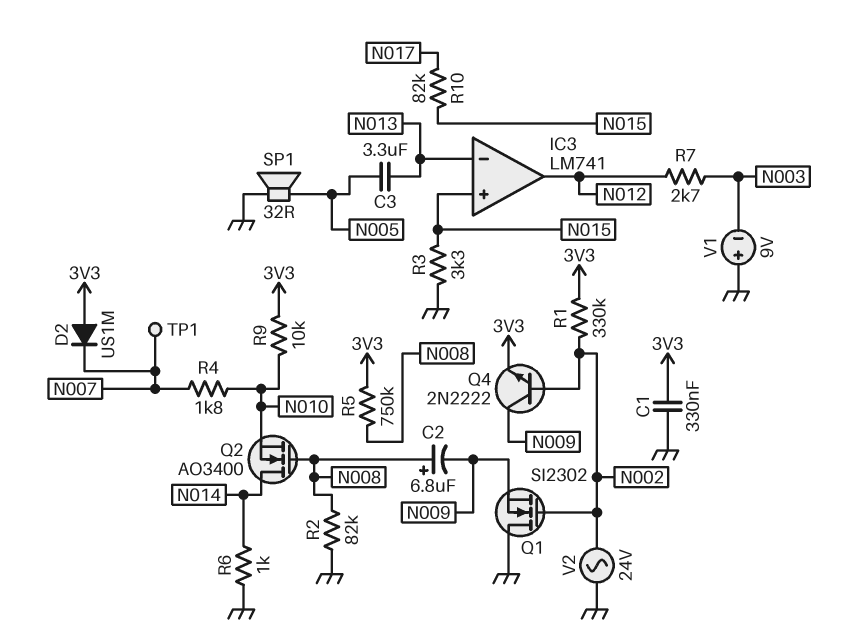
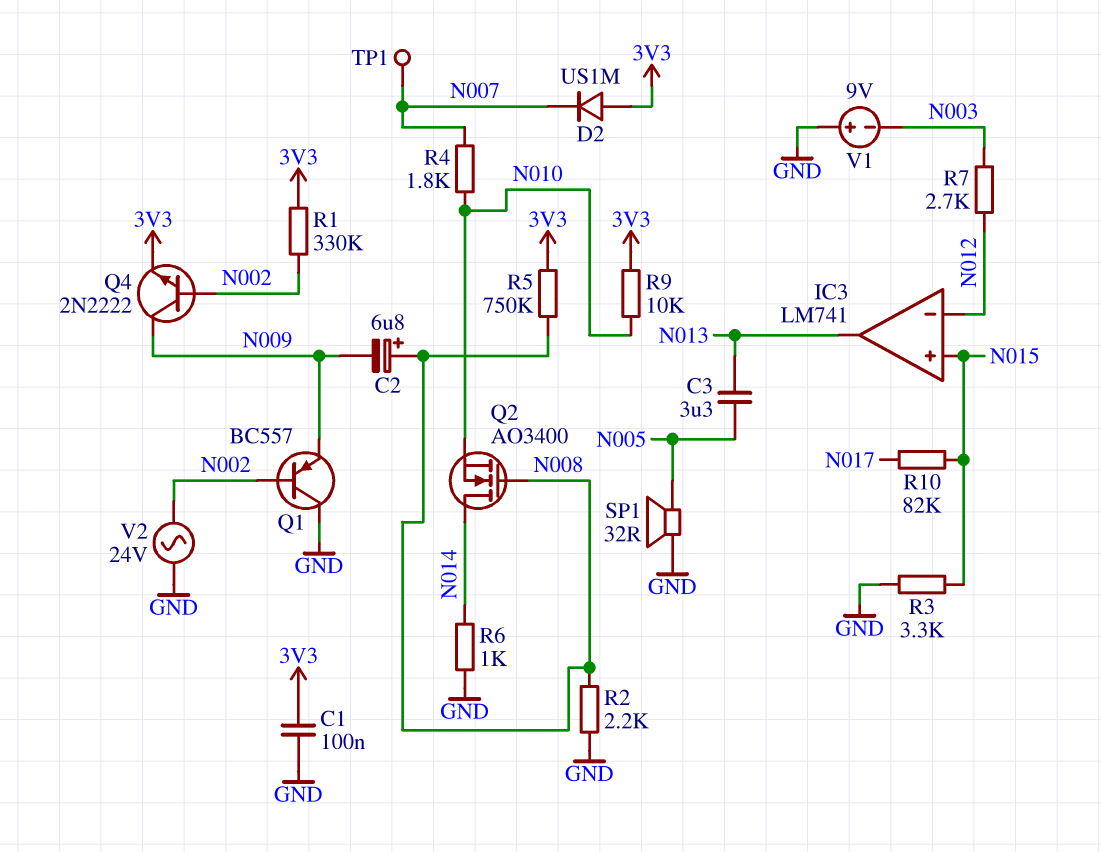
C1: 330nF (3V3, GND) -> 100nF (3V3, GND)
IC3 pin in-: N013 -> N012
IC3 pin out: N012 -> N013
Q1: NMOS SI2302 (G N002, D GND, S N009) -> PNP BC557 (B N002, C GND, E N009)
R2: 82k (GND, N008) -> 2.2k (GND, N008)

